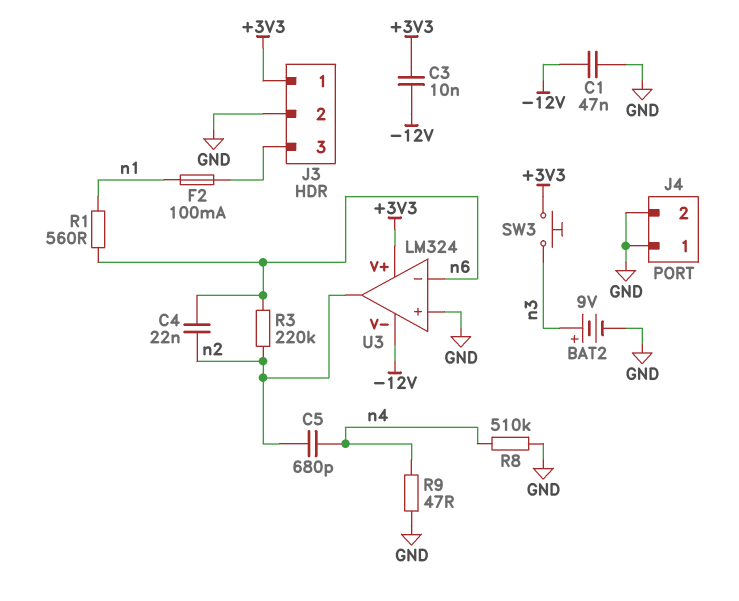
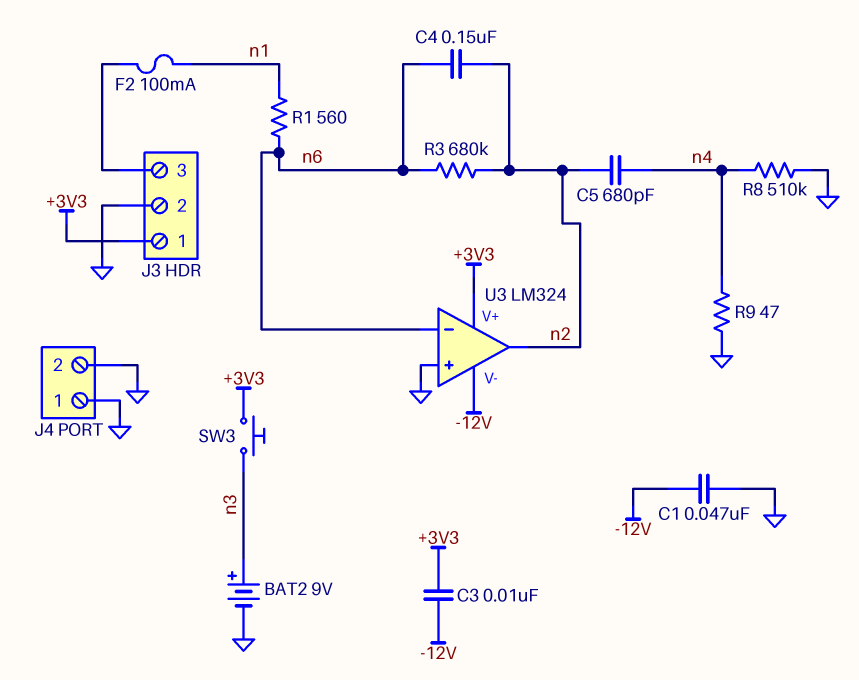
C4: 22nF (n2, n6) -> 150nF (n2, n6)
R3: 220k (n2, n6) -> 680k (n2, n6)

